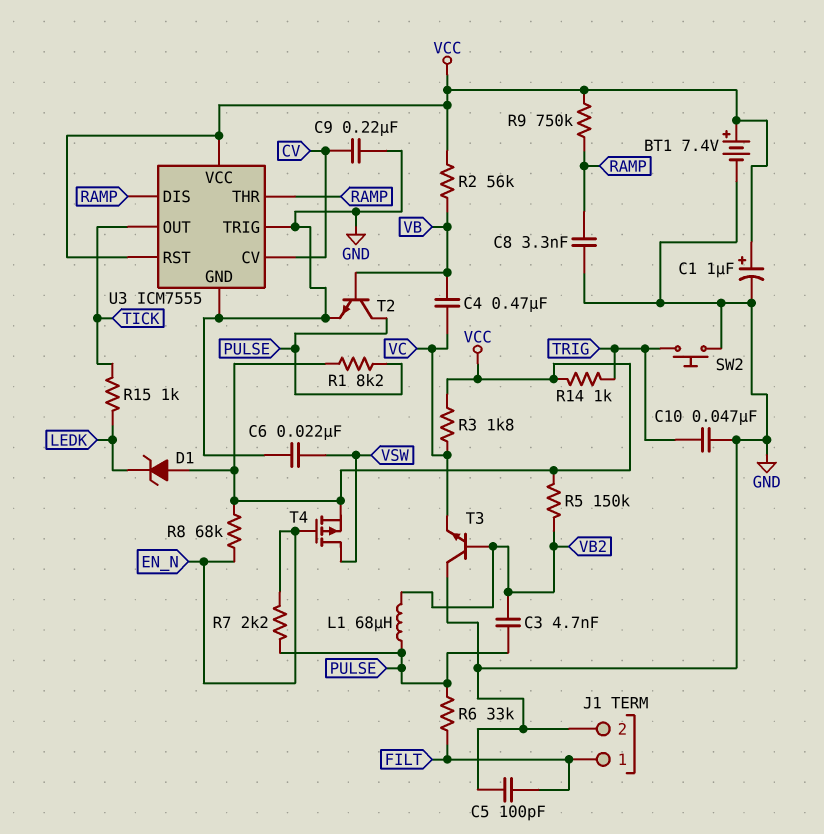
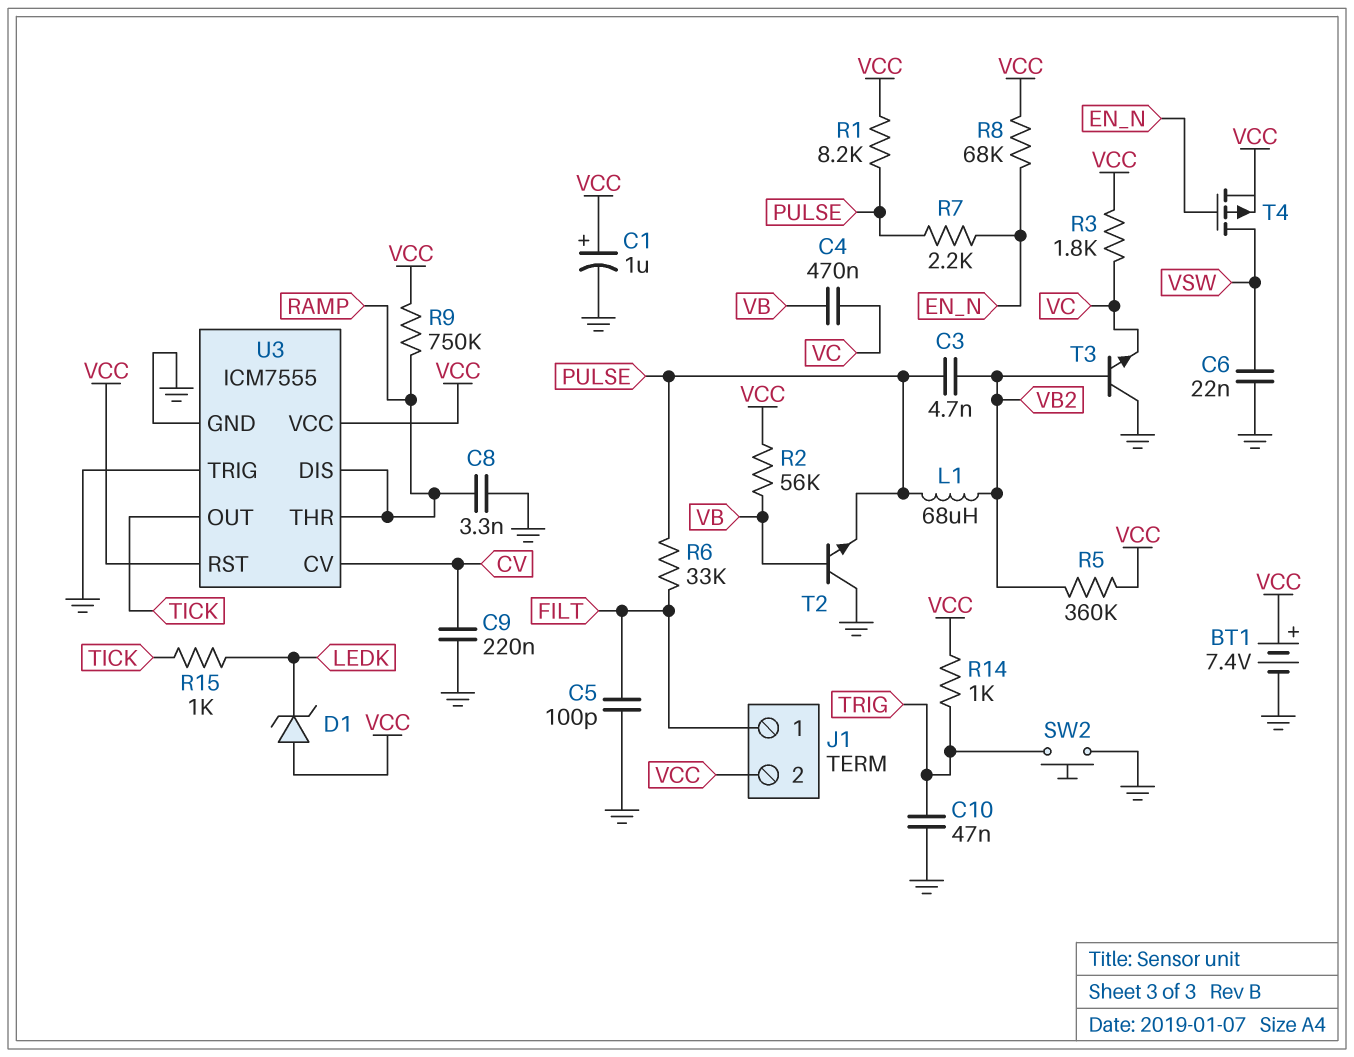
J1 pin 2: GND -> VCC
R5: 150k (VB2, VCC) -> 360k (VB2, VCC)
T2: NPN (B VB, C PULSE, E GND) -> NPN (B VB, C GND, E PULSE)

